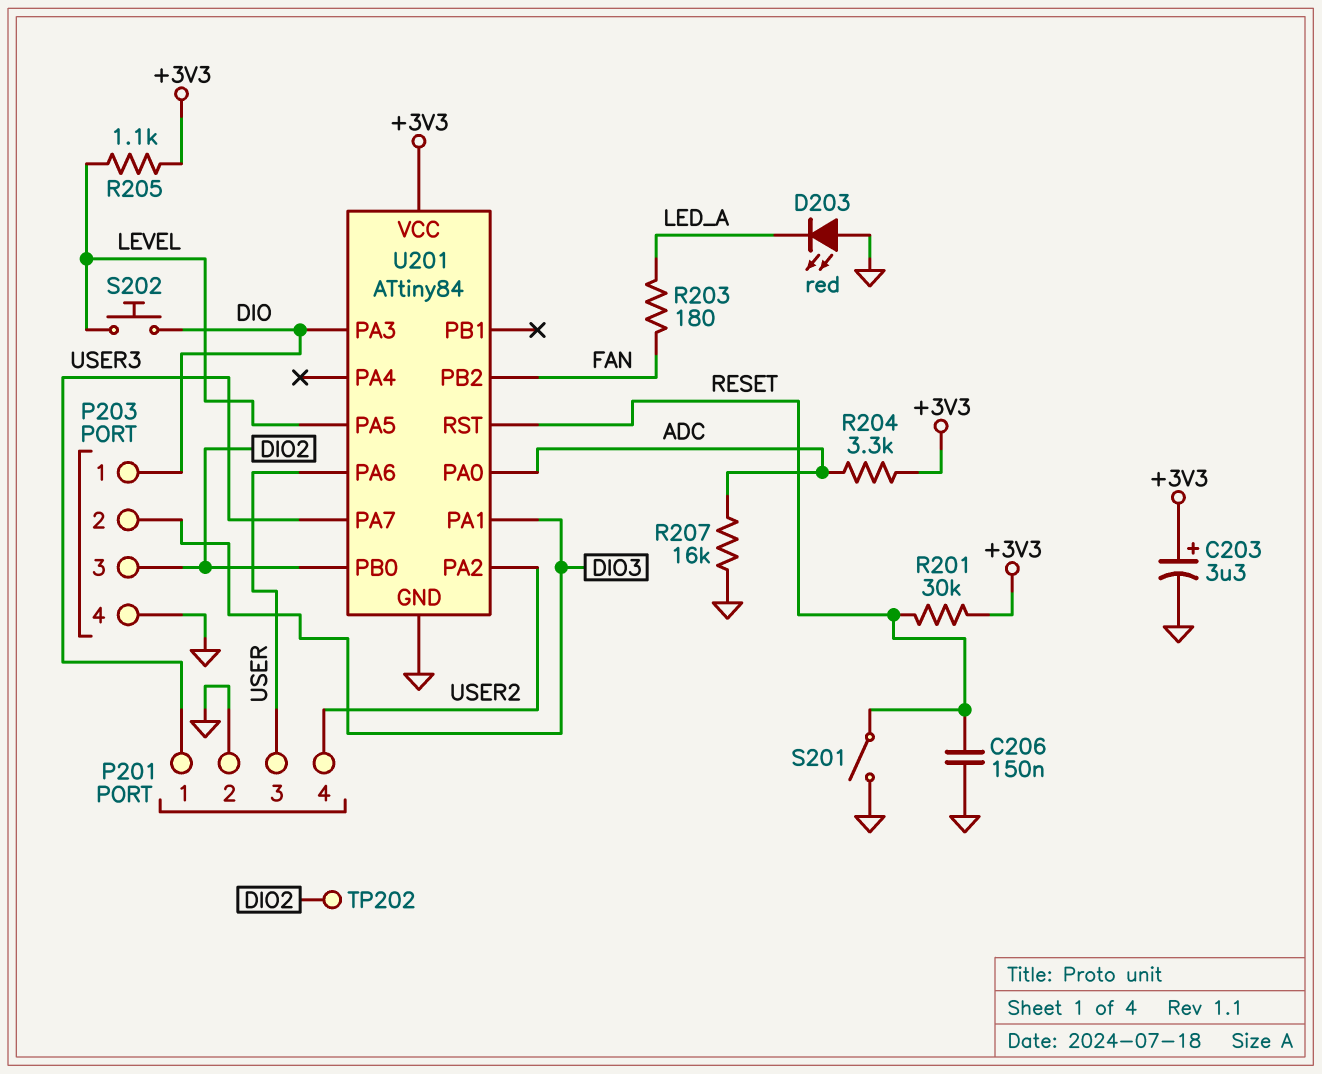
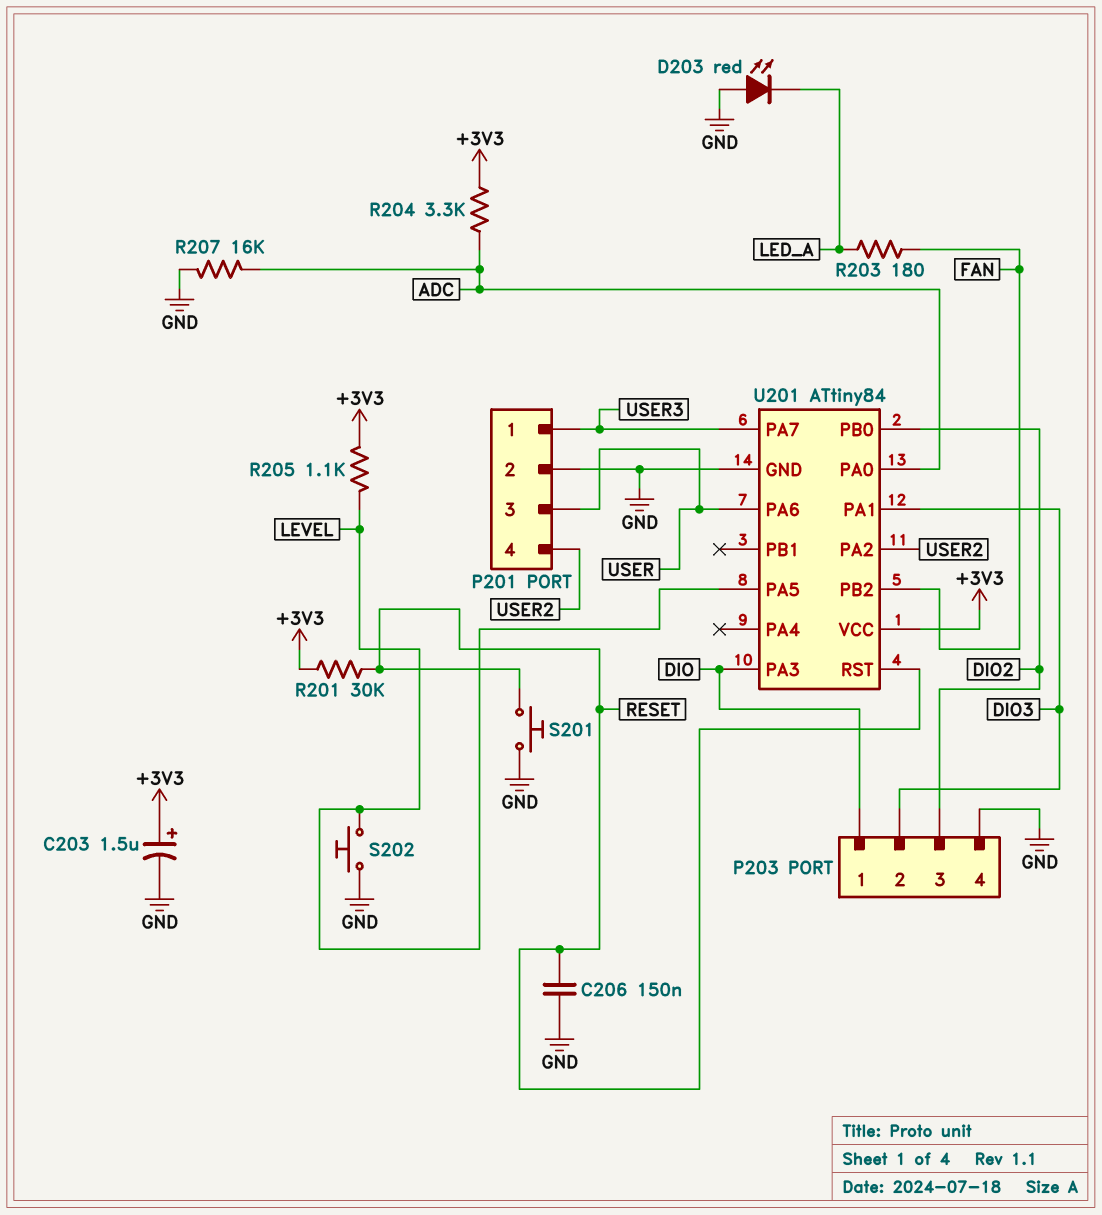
C203: 3.3uF (plus +3V3, minus GND) -> 1.5uF (plus +3V3, minus GND)
S201: switch (GND, RESET) -> button (GND, RESET)
S202: button (DIO, LEVEL) -> button (GND, LEVEL)
TP202: test point (DIO2) -> none

